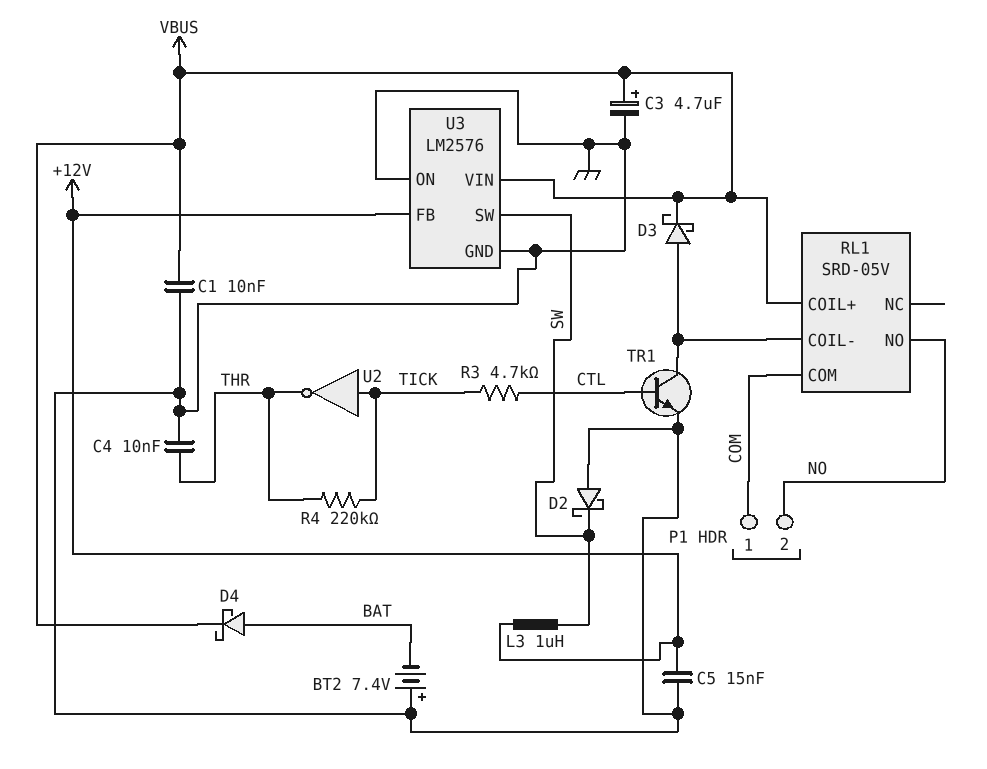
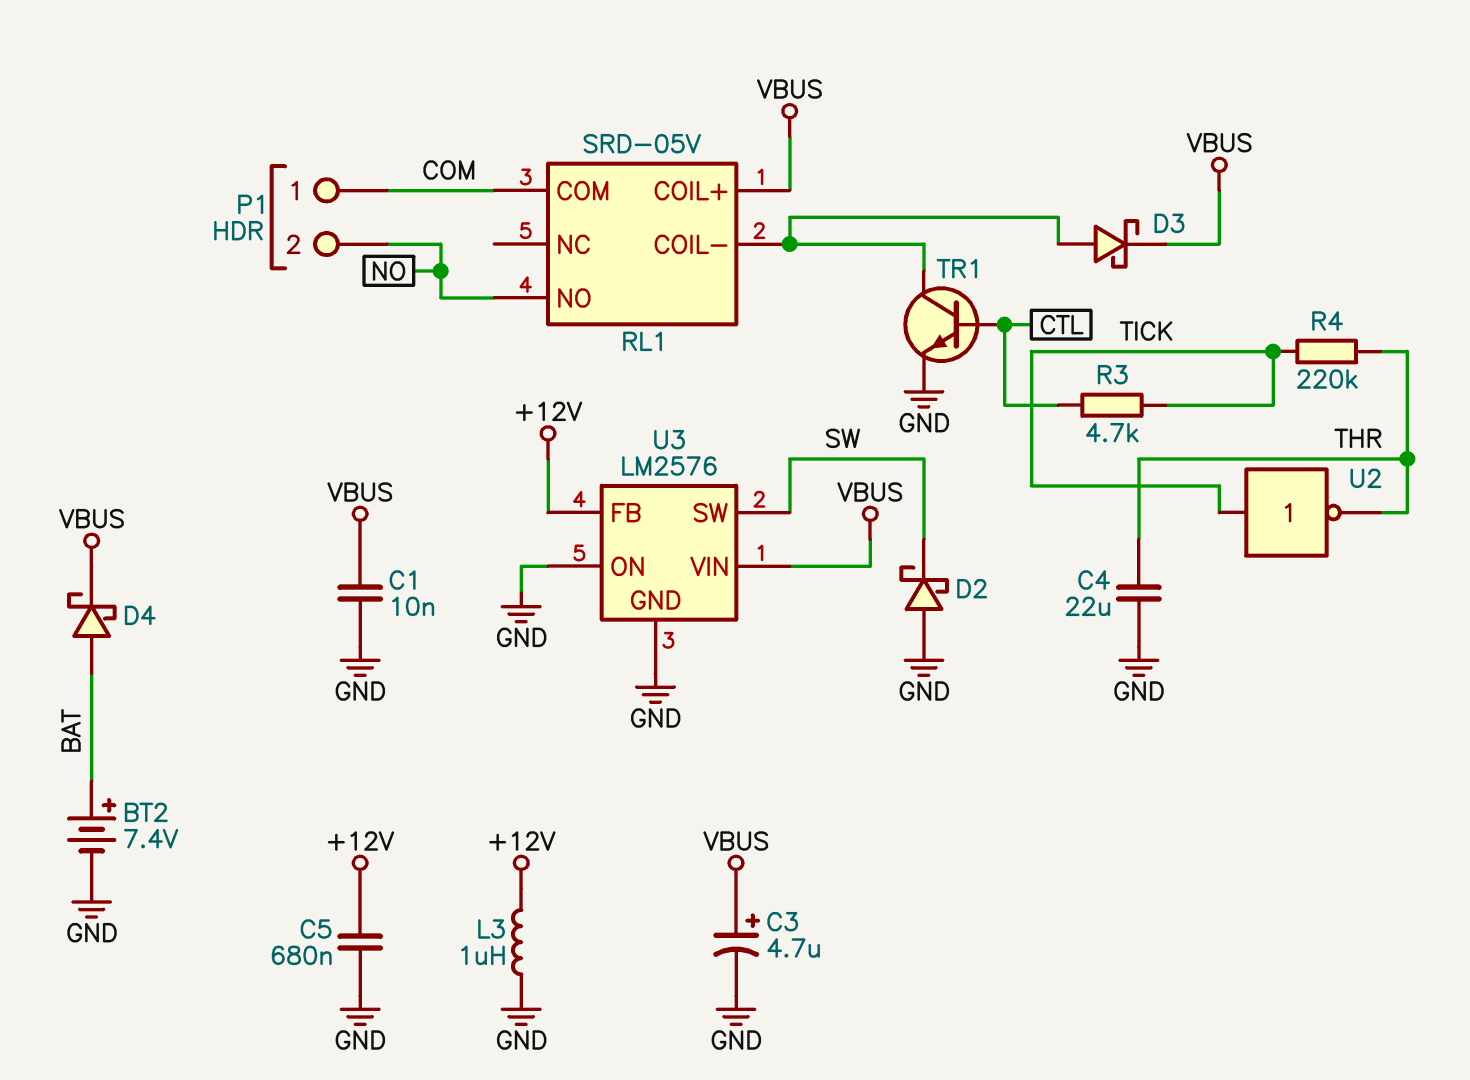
BT2: 7.4V (plus GND, minus BAT) -> 7.4V (plus BAT, minus GND)
C4: 10nF (GND, THR) -> 22uF (GND, THR)
C5: 15nF (+12V, GND) -> 680nF (+12V, GND)
L3: 1uH (+12V, SW) -> 1uH (+12V, GND)

